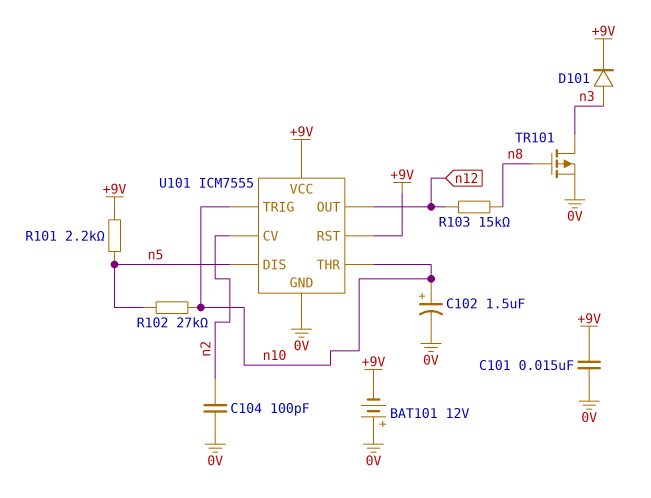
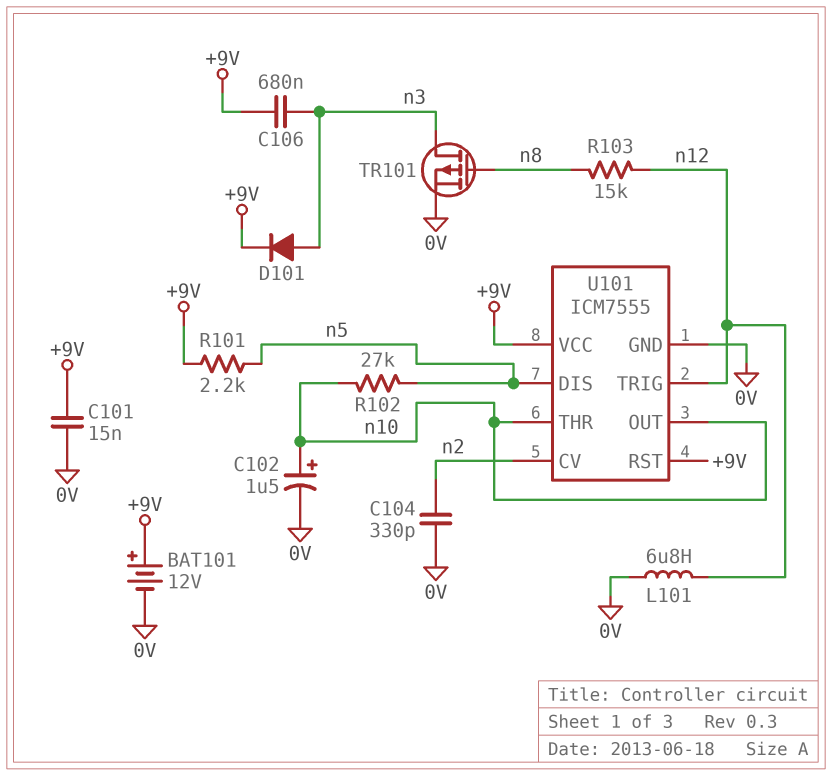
BAT101: 12V (plus 0V, minus +9V) -> 12V (plus +9V, minus 0V)
C104: 100pF (0V, n2) -> 330pF (0V, n2)
C106: none -> 680nF (+9V, n3)
L101: none -> 6.8uH (0V, n12)
U101 pin OUT: n12 -> n10
U101 pin TRIG: n10 -> n12

